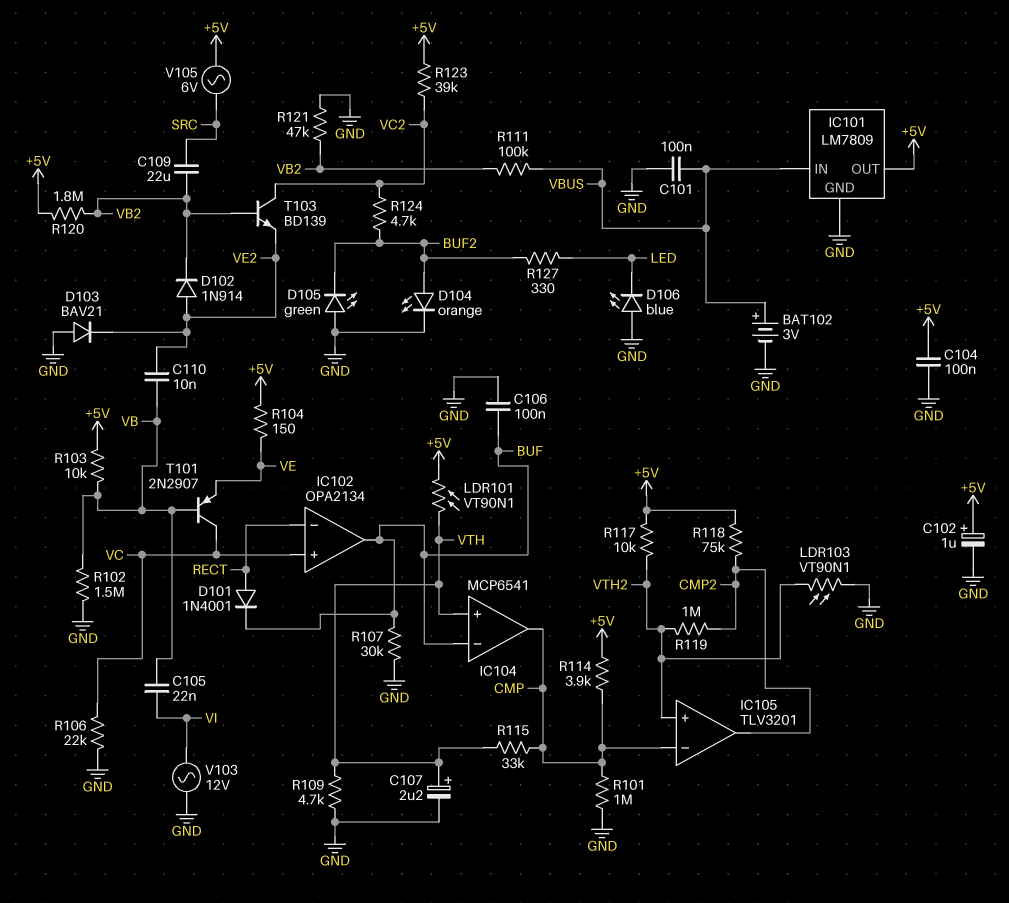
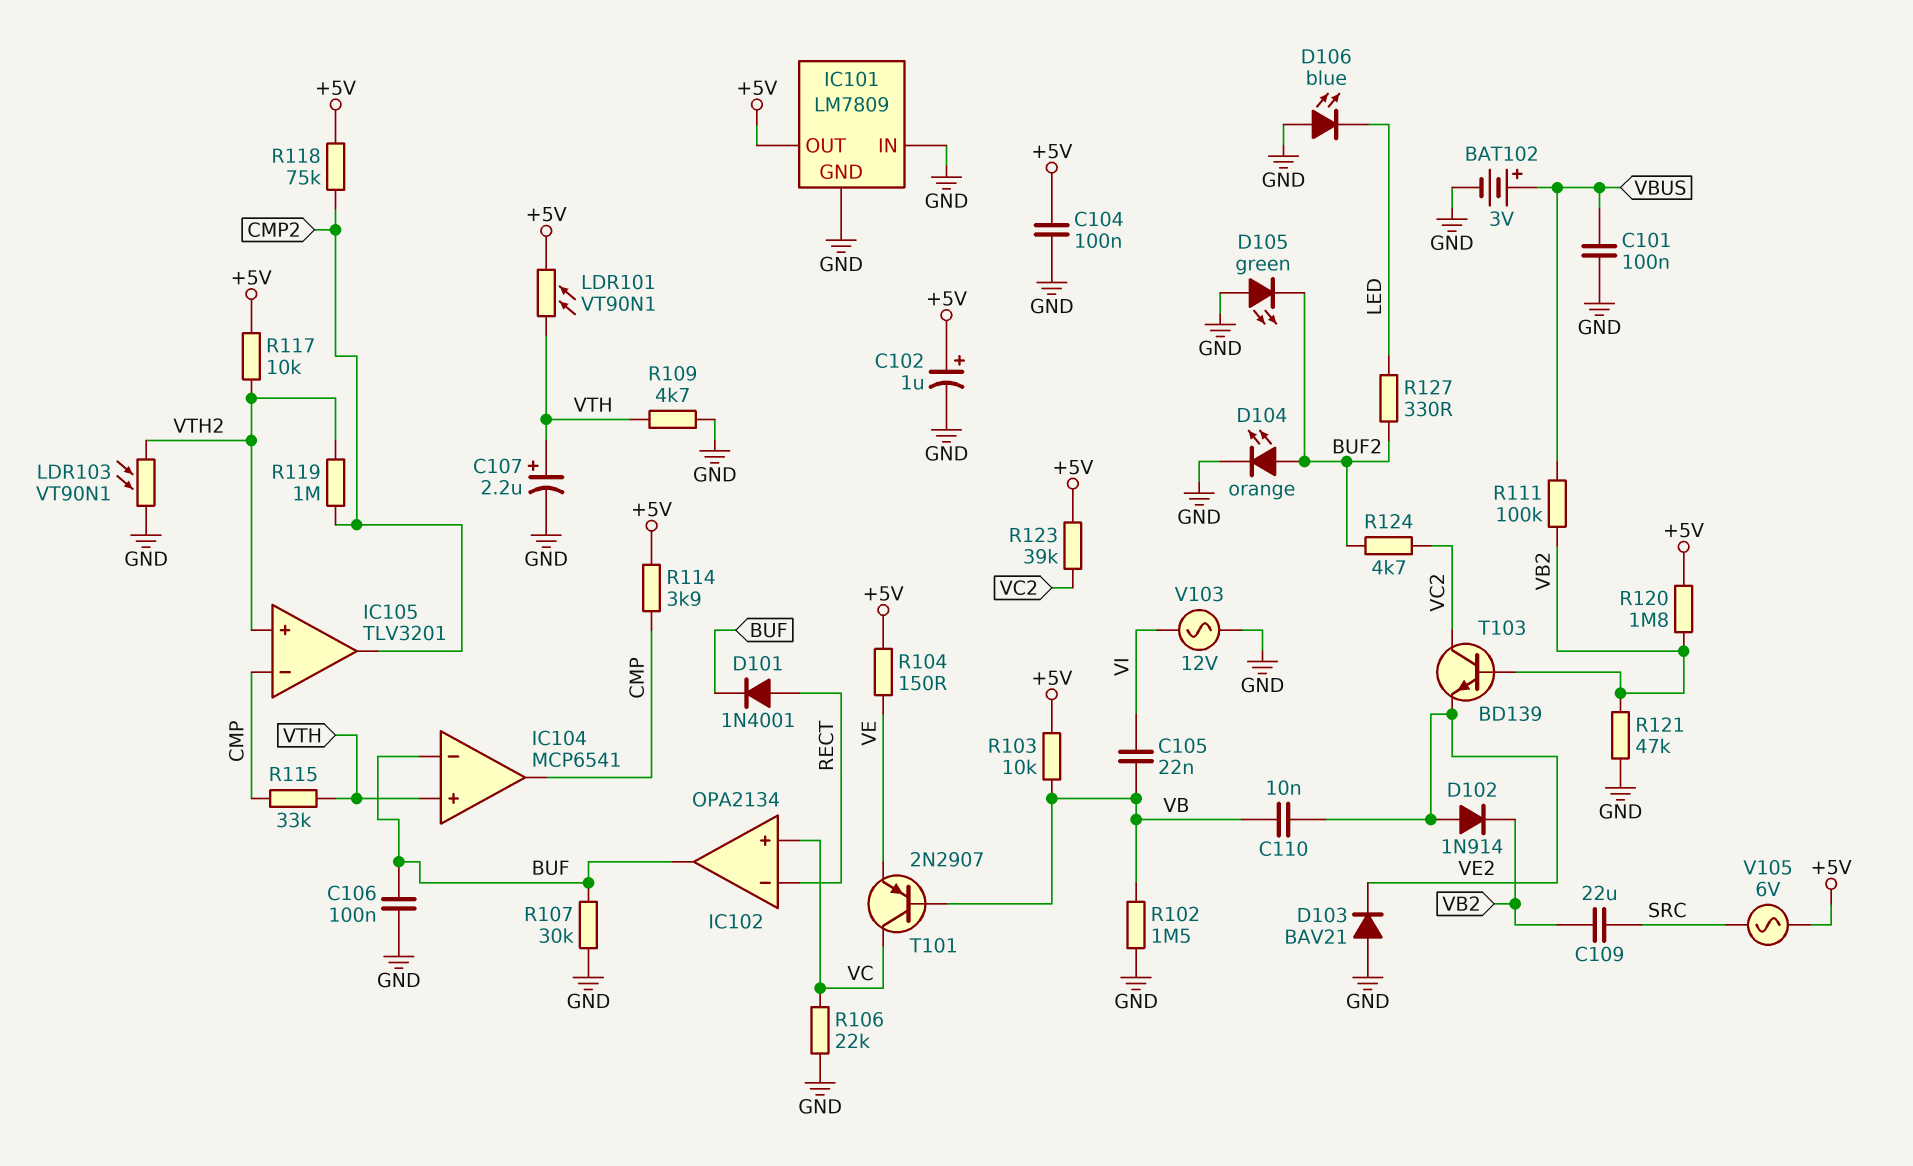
IC101 pin IN: VBUS -> GND
R101: 1M (CMP, GND) -> none

